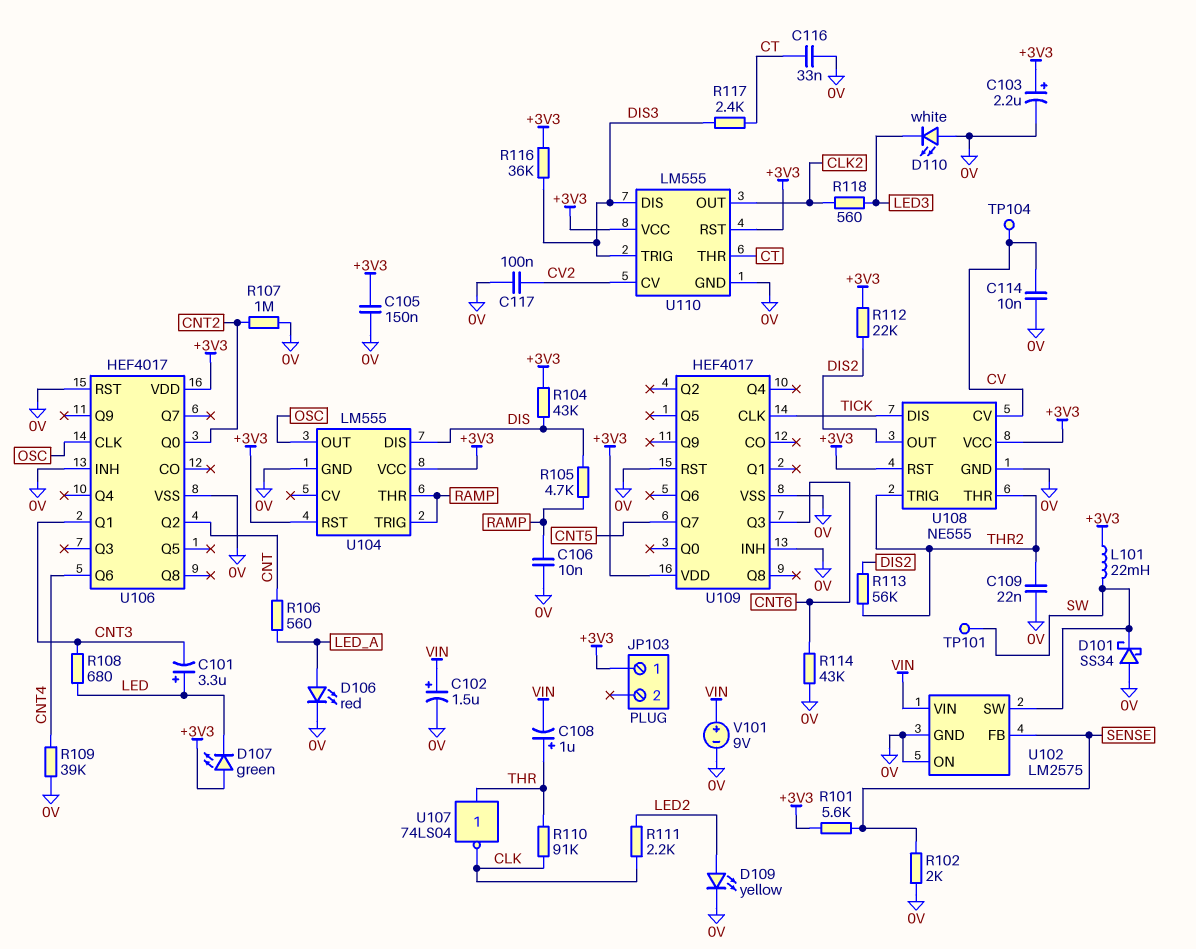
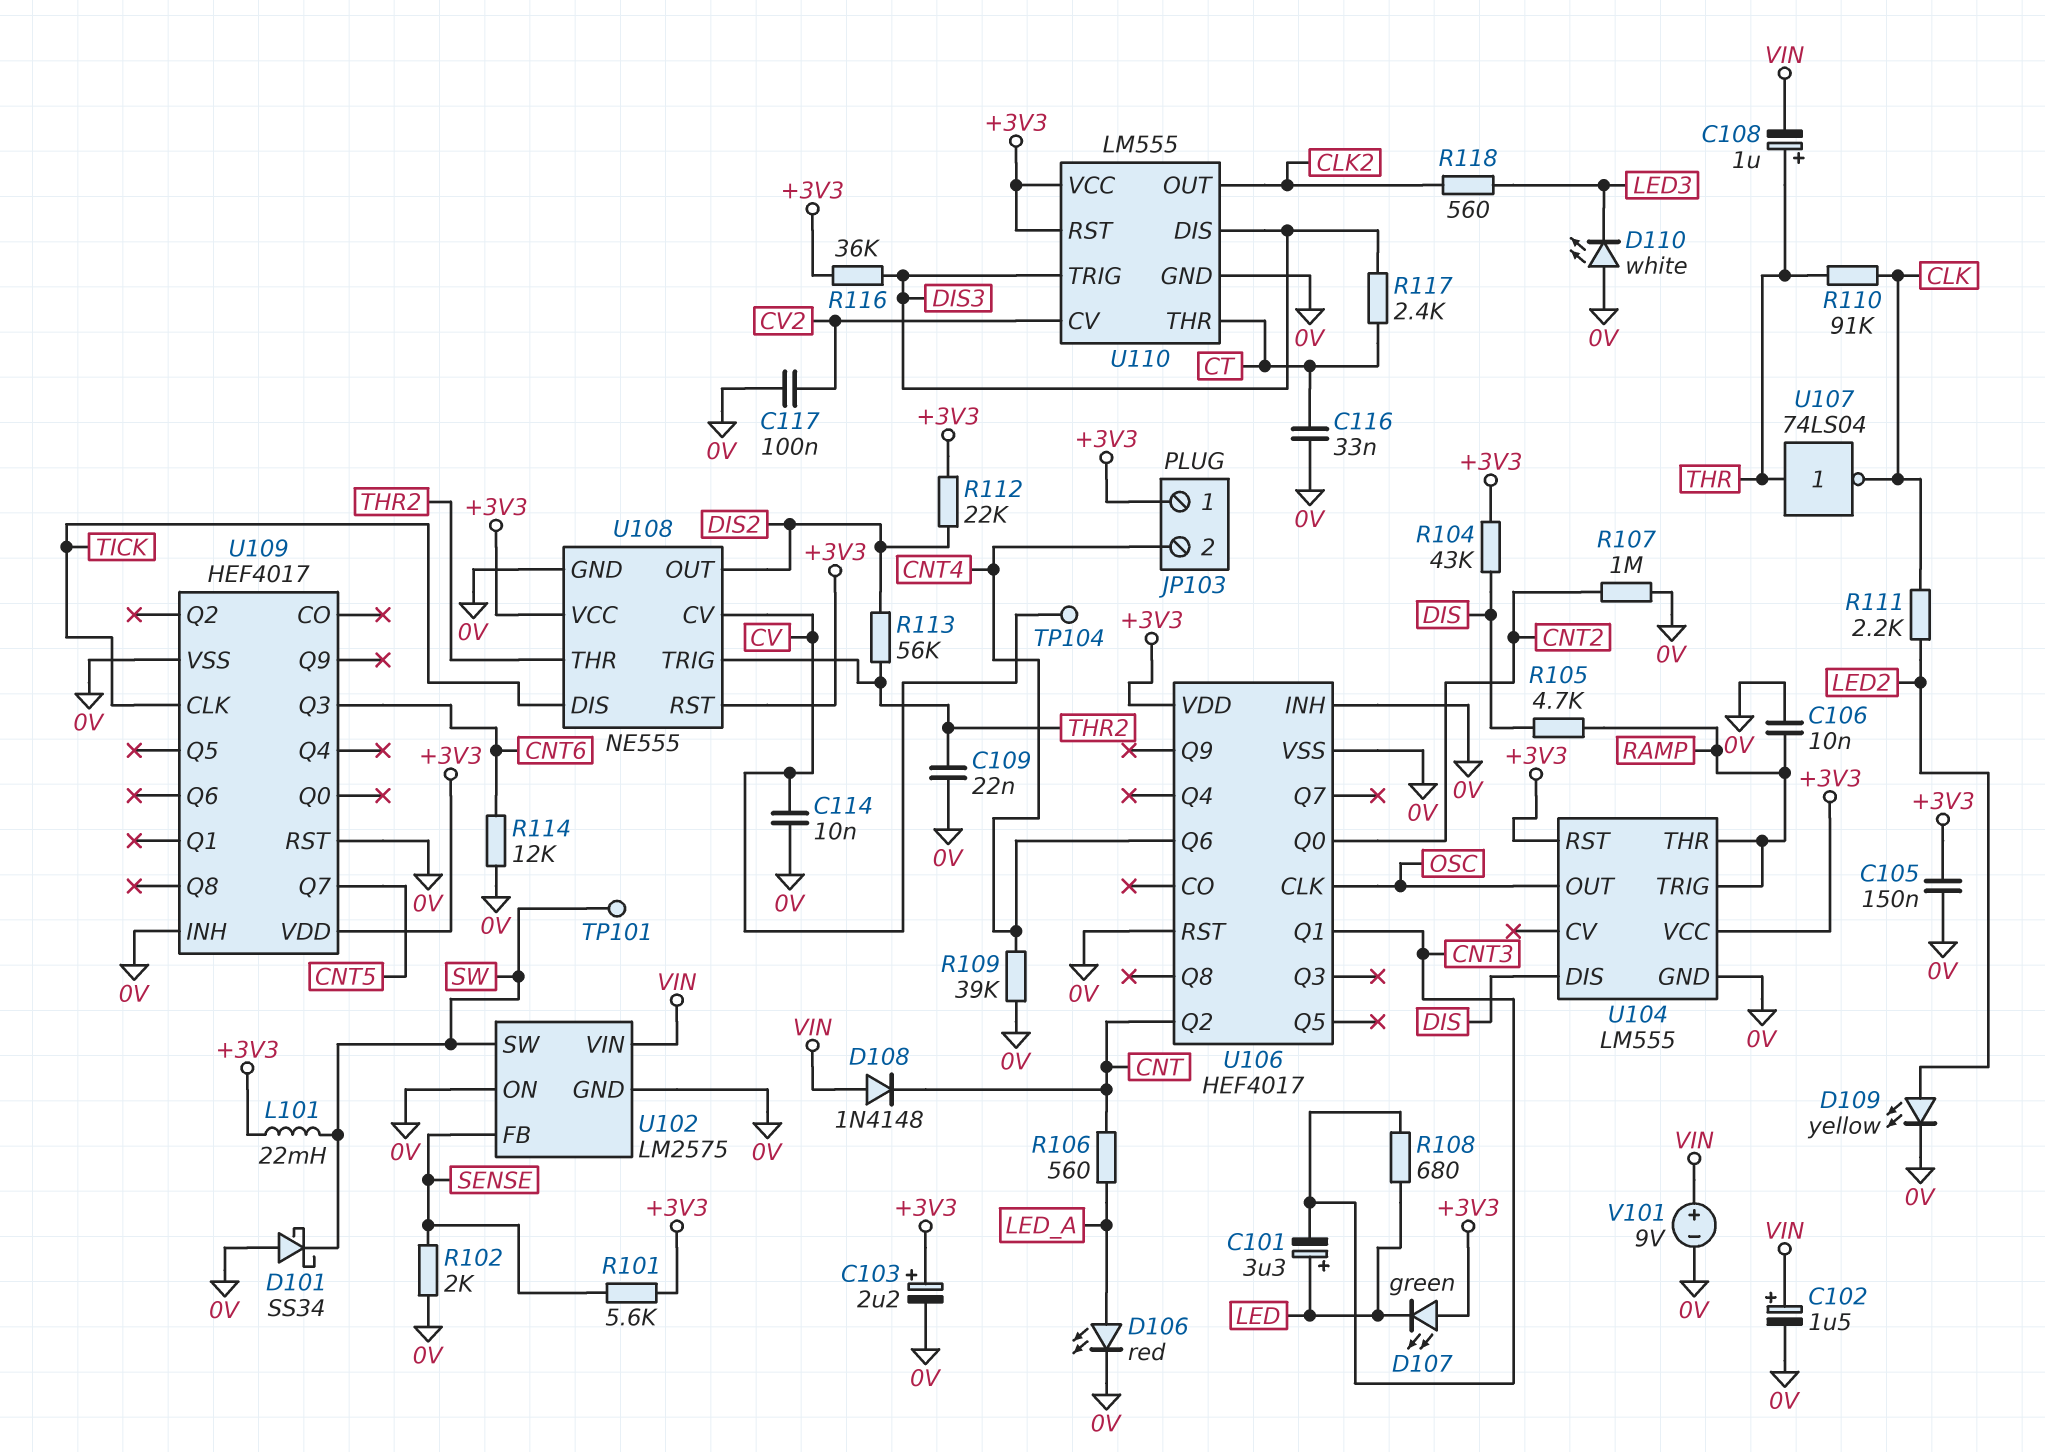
D108: none -> diode 1N4148 (A VIN, K CNT)
JP103 pin 2: none -> CNT4
R114: 43k (0V, CNT6) -> 12k (0V, CNT6)

